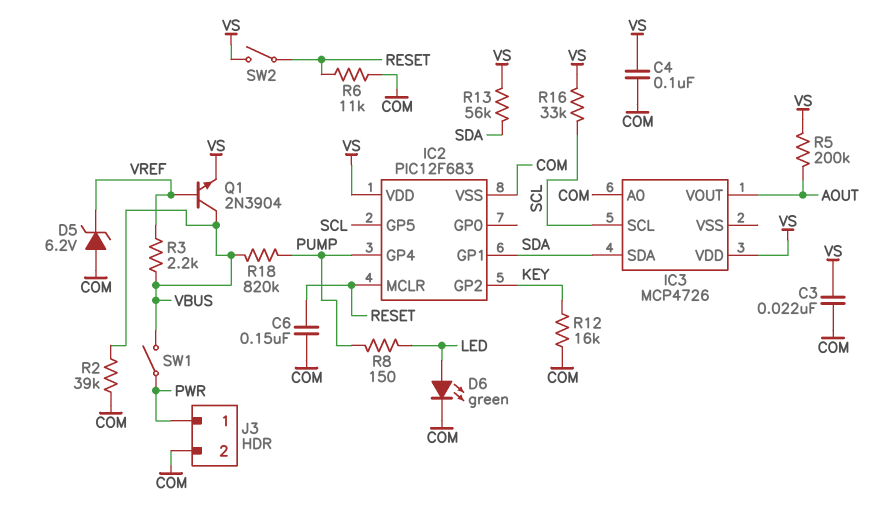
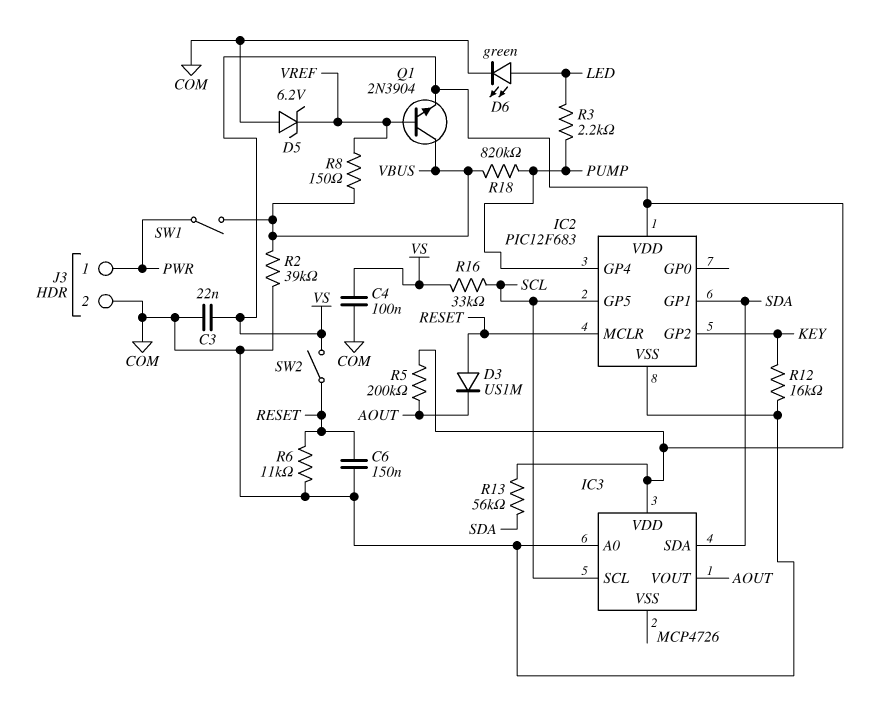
D3: none -> diode US1M (A RESET, K AOUT)
R3: 2.2k (VBUS, VREF) -> 2.2k (LED, PUMP)
R8: 150 (LED, PUMP) -> 150 (VBUS, VREF)

